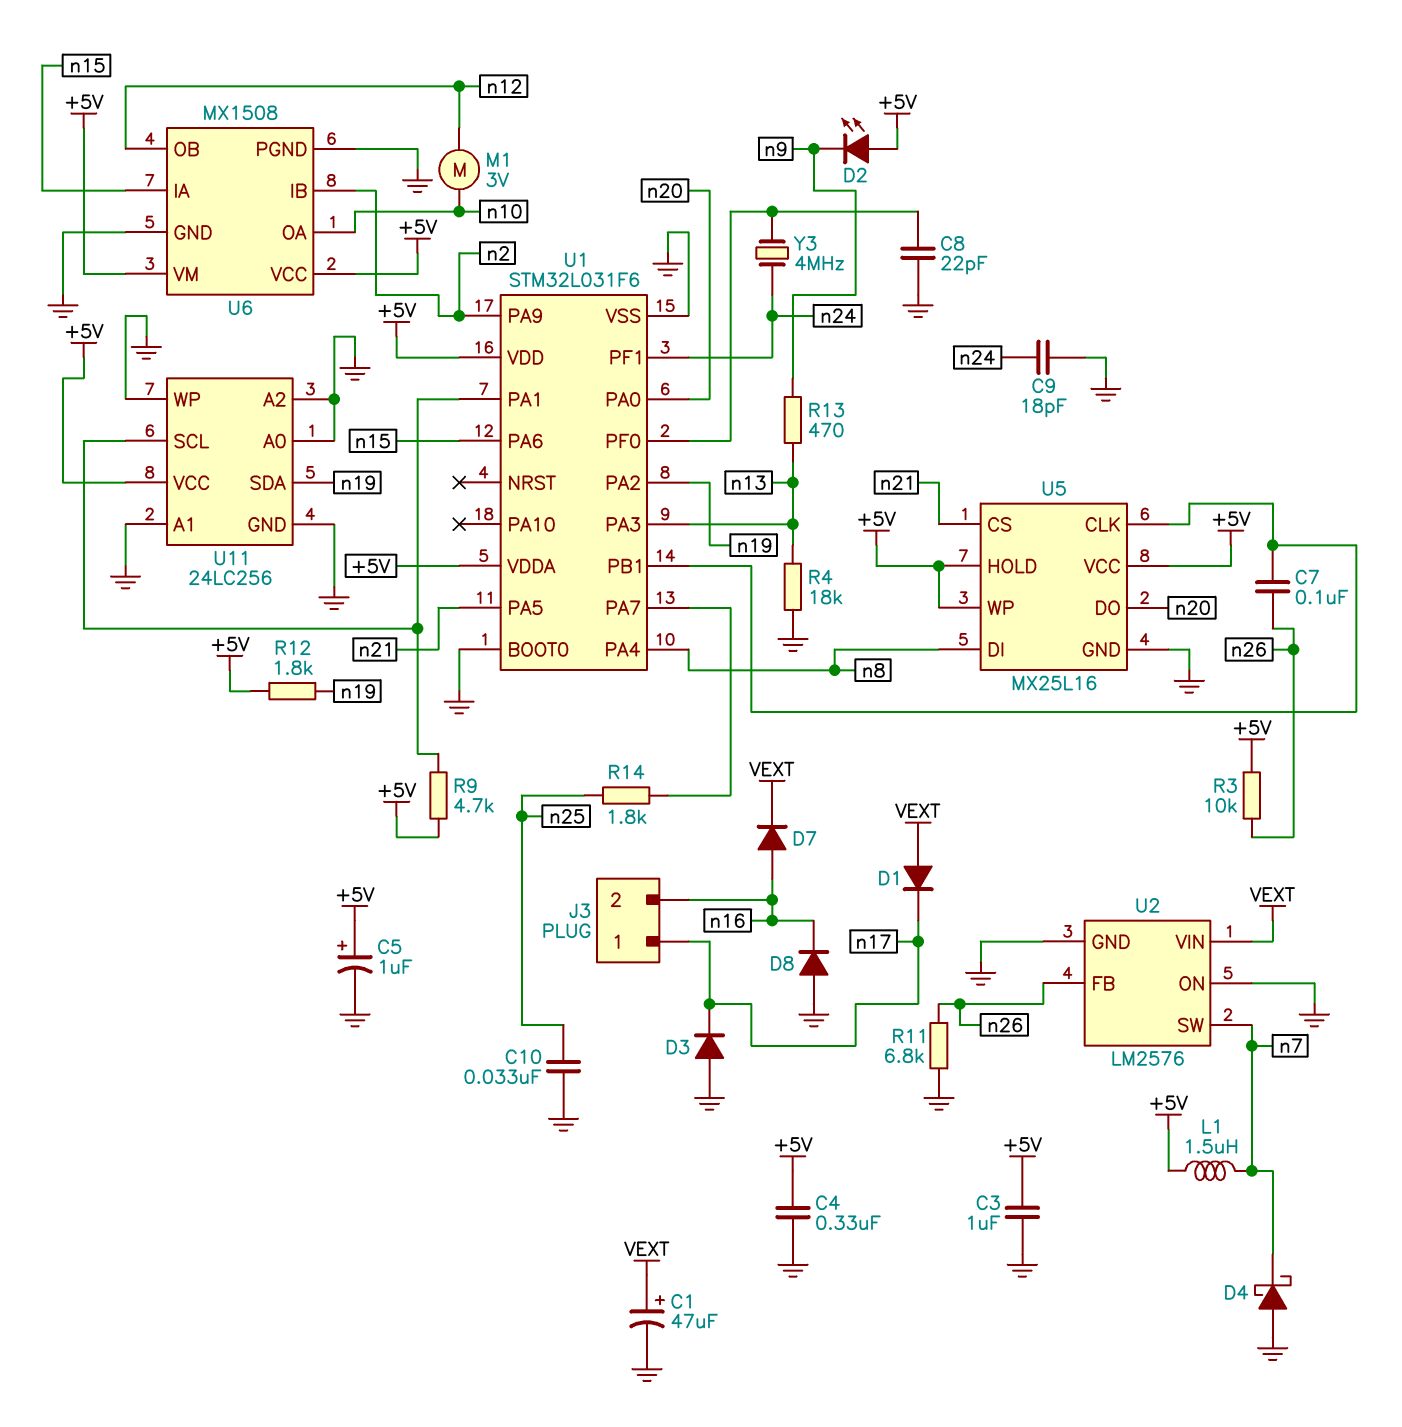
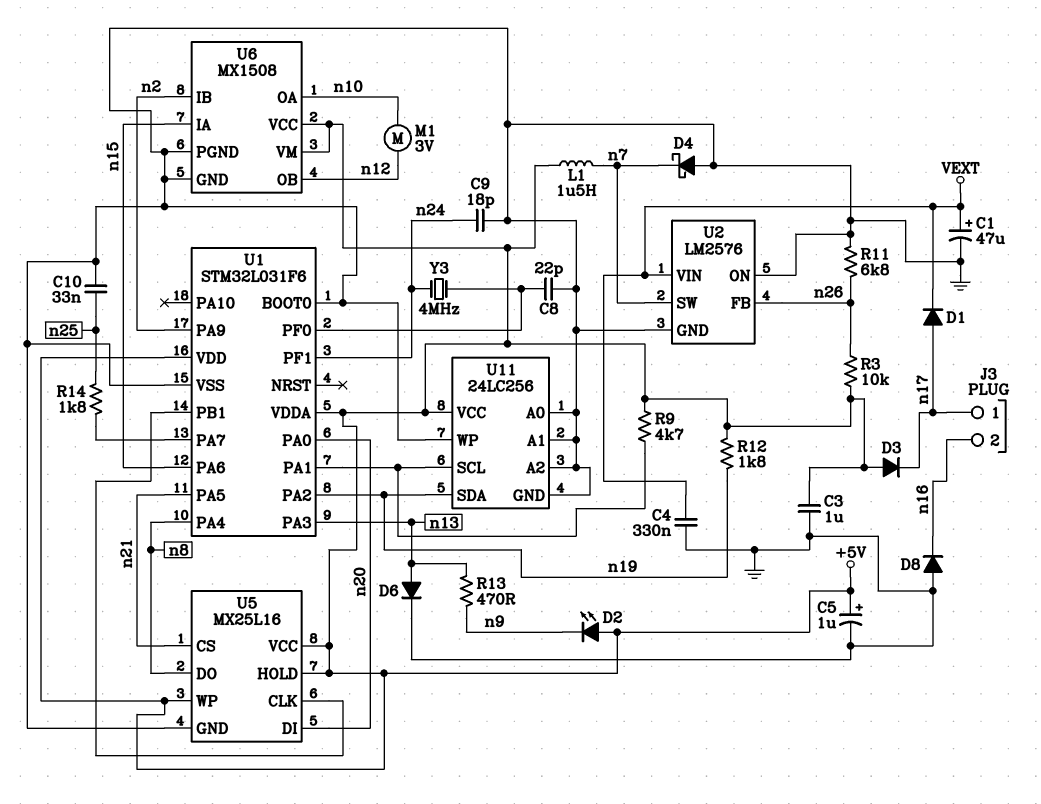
C4: 330nF (+5V, GND) -> 330nF (GND, VEXT)
C7: 100nF (U1/PB1, n26) -> none
D1: diode (A VEXT, K n17) -> diode (A n17, K VEXT)
D3: diode (A GND, K n17) -> diode (A +5V, K n17)
D6: none -> diode (A n13, K GND)
D7: diode (A n16, K VEXT) -> none
R4: 18k (GND, n13) -> none
U5 pin DI: n8 -> n20
U5 pin DO: n20 -> n8

